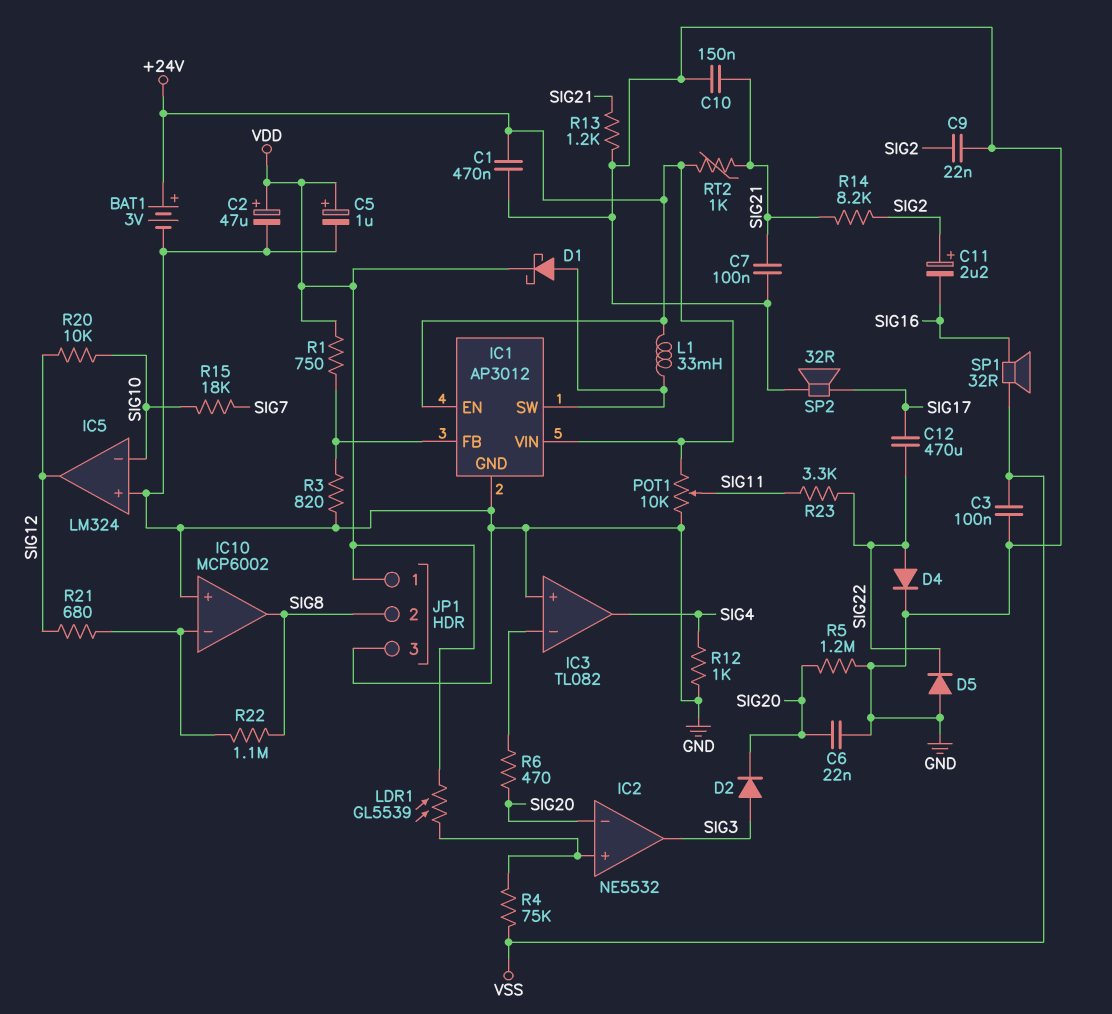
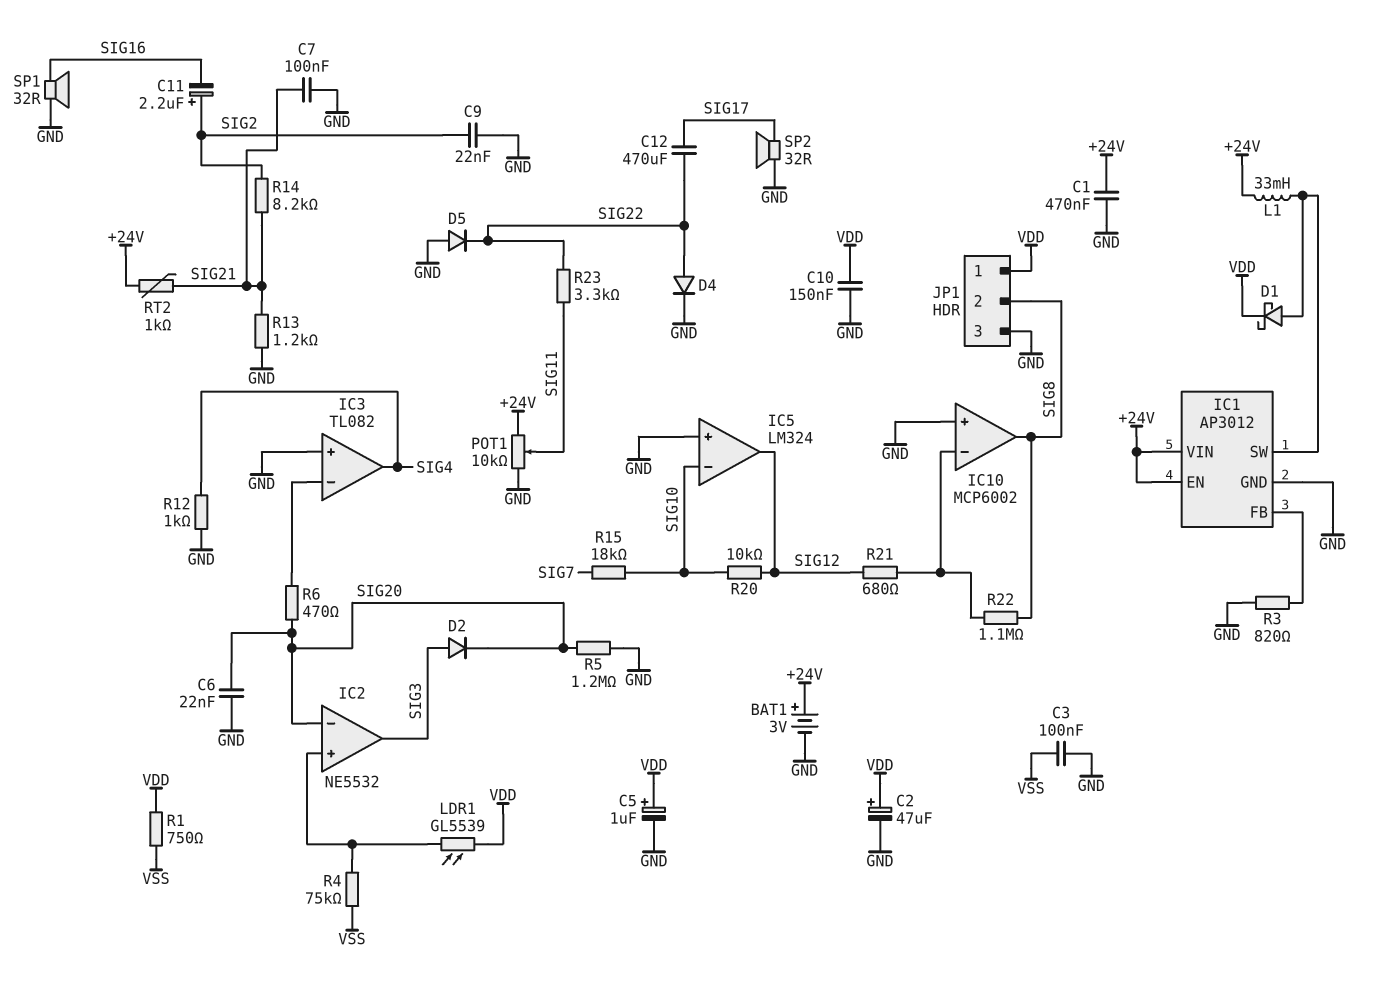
C10: 150nF (GND, SIG21) -> 150nF (GND, VDD)
R1: 750 (IC1/FB, VDD) -> 750 (VDD, VSS)
SP1: speaker 32R (SIG16, VSS) -> speaker 32R (GND, SIG16)

